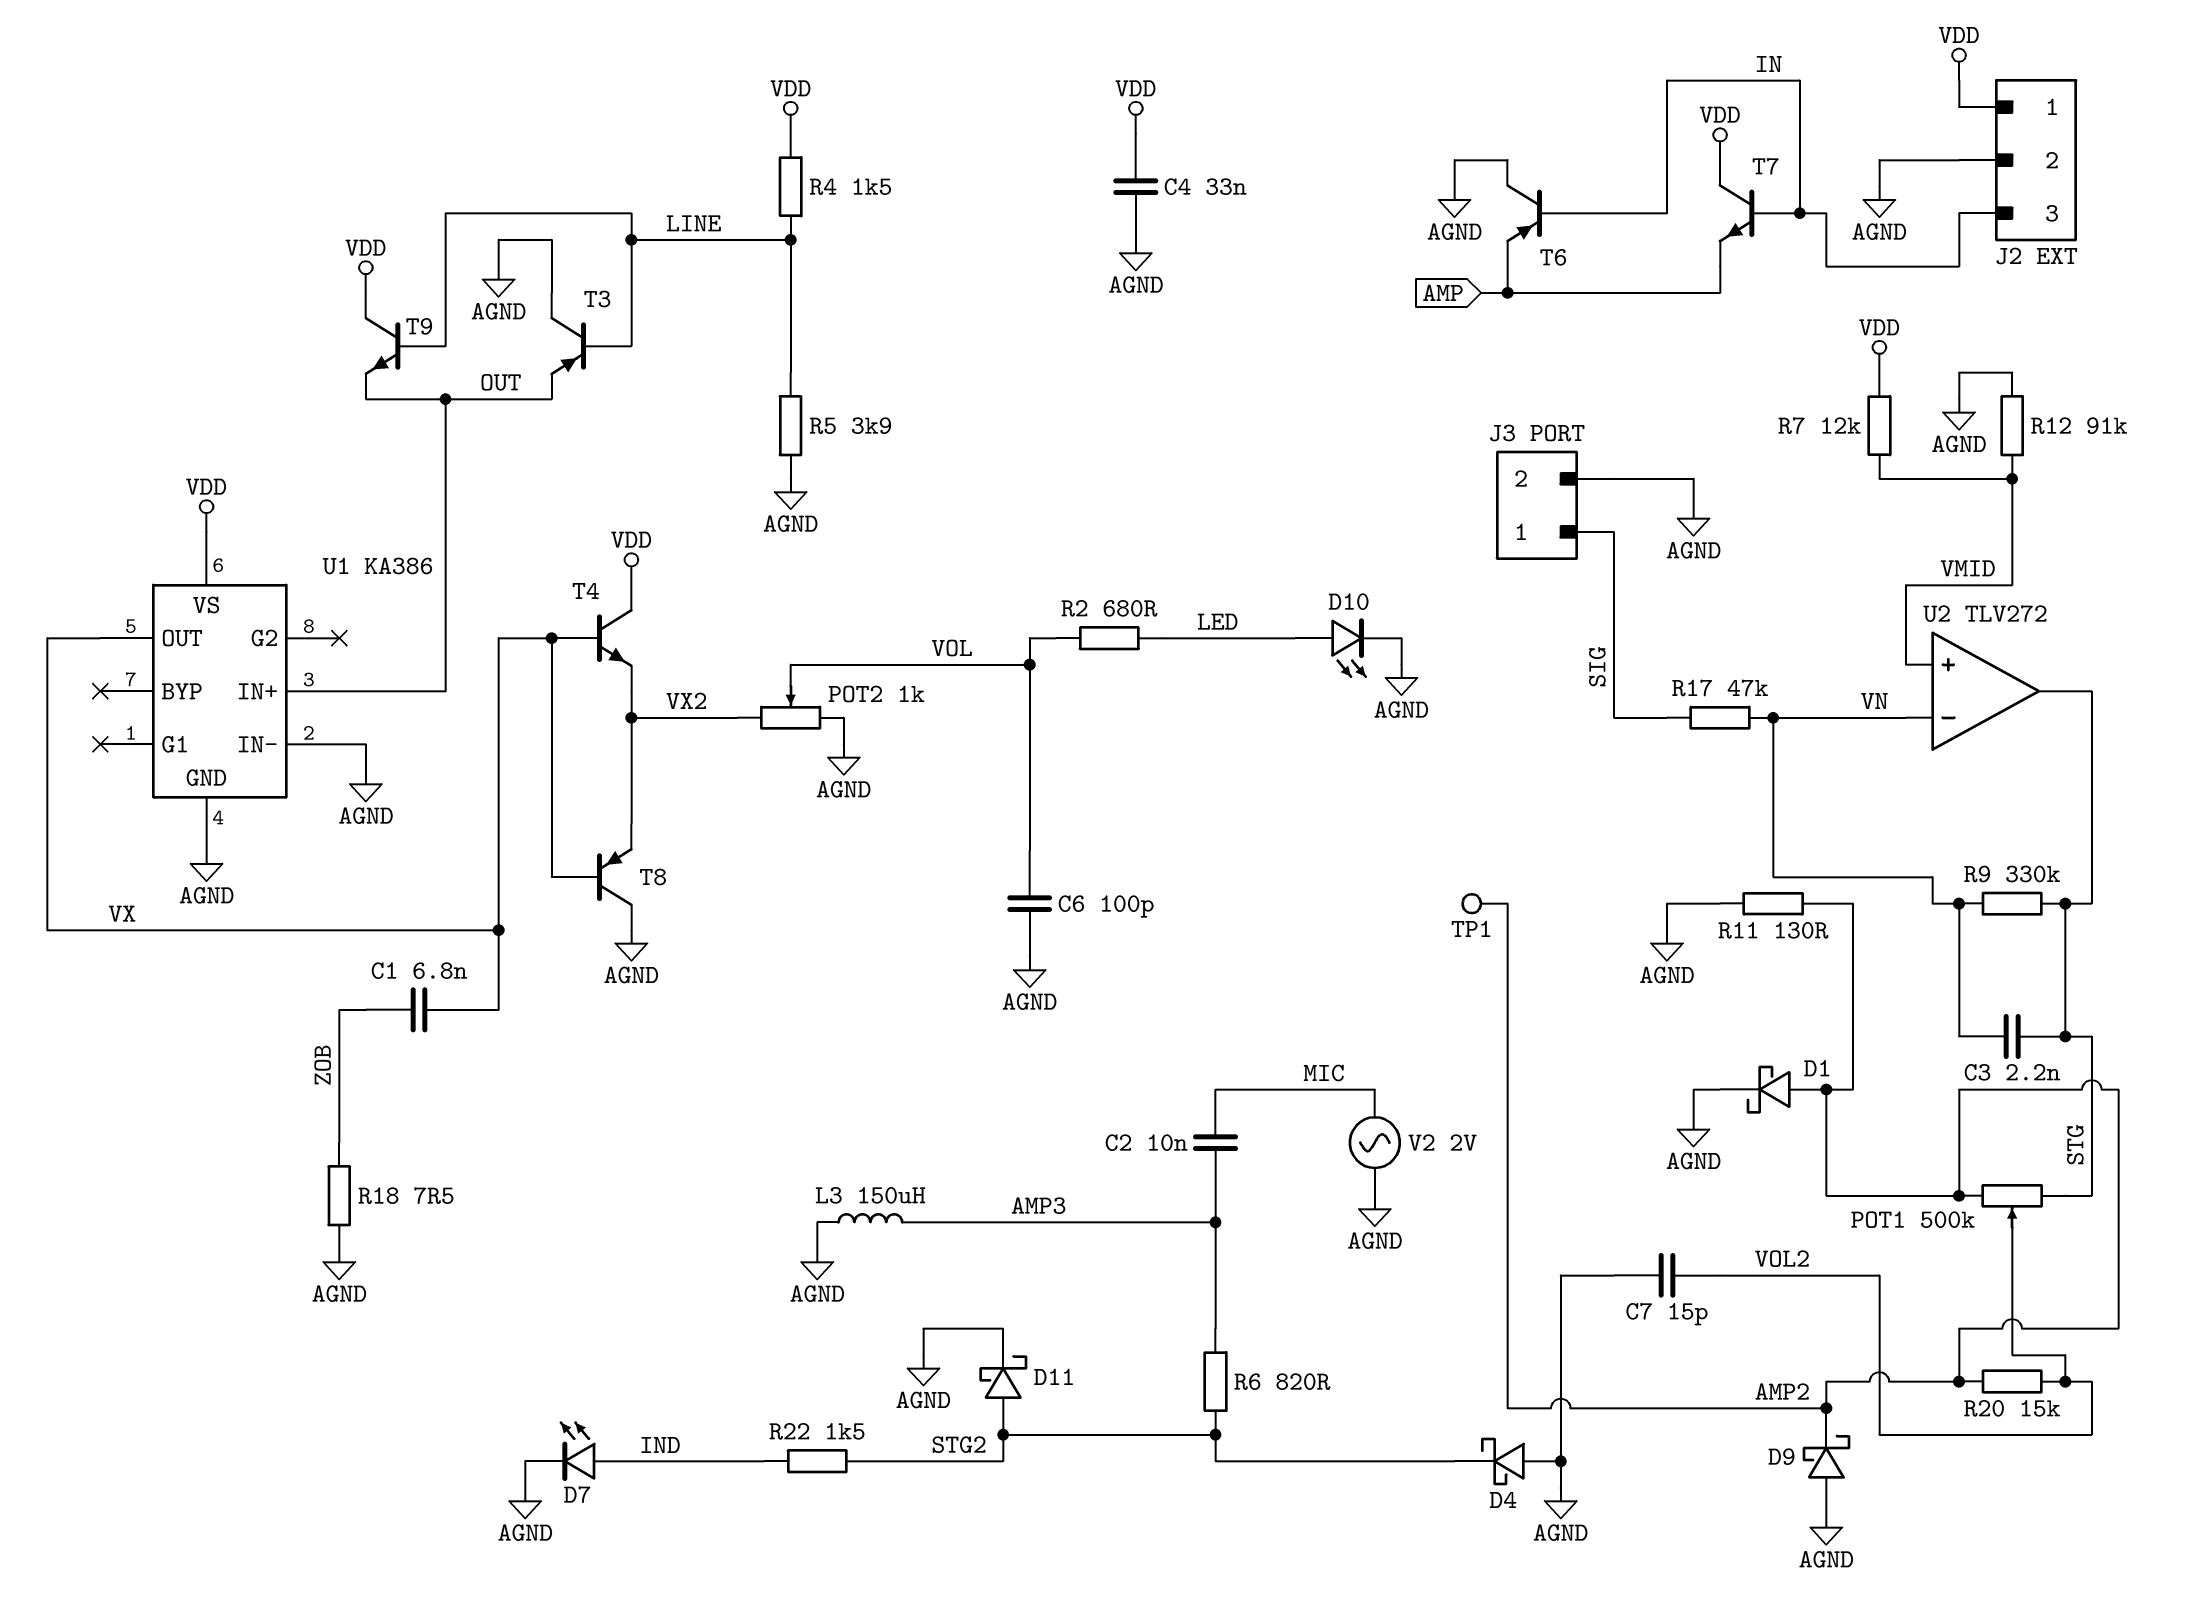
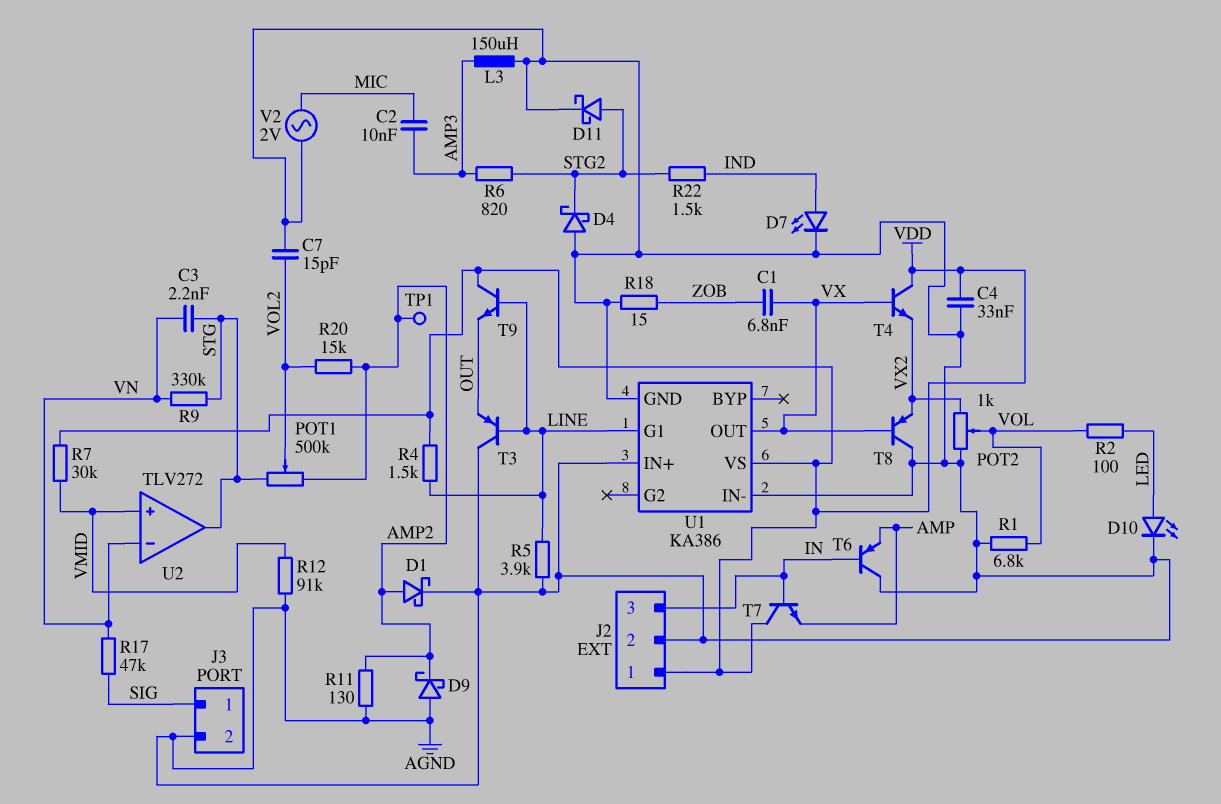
C6: 100pF (AGND, VOL) -> none
R1: none -> 6.8k (AGND, VOL)
R2: 680 (LED, VOL) -> 100 (LED, VOL)
R7: 12k (VDD, VMID) -> 30k (VDD, VMID)
R18: 7.5 (AGND, ZOB) -> 15 (AGND, ZOB)
U1 pin G1: none -> LINE
U1 pin IN+: OUT -> AGND

